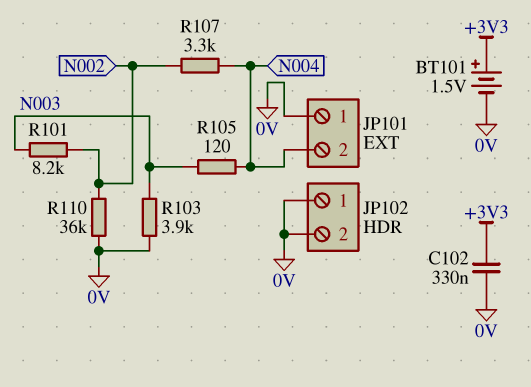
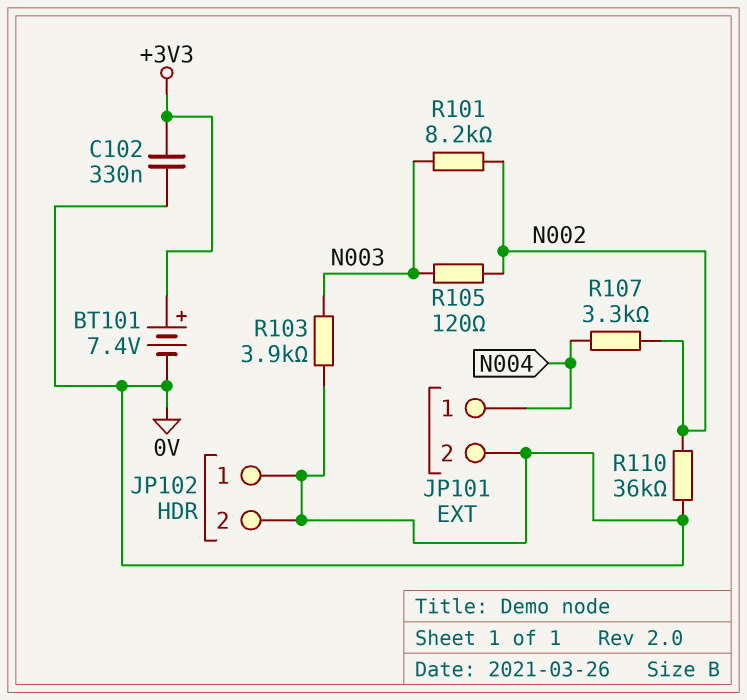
BT101: 1.5V (plus +3V3, minus 0V) -> 7.4V (plus +3V3, minus 0V)
JP101 pin 1: 0V -> N004
JP101 pin 2: N004 -> 0V
R105: 120 (N003, N004) -> 120 (N002, N003)

